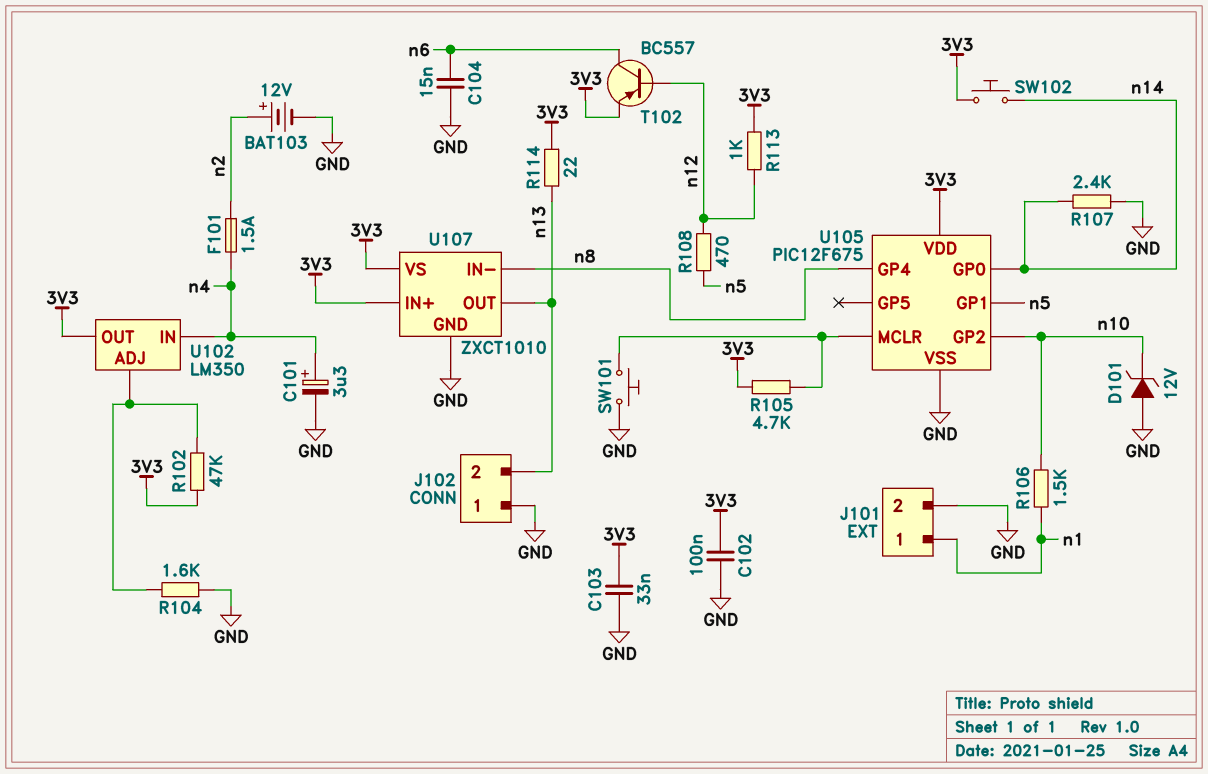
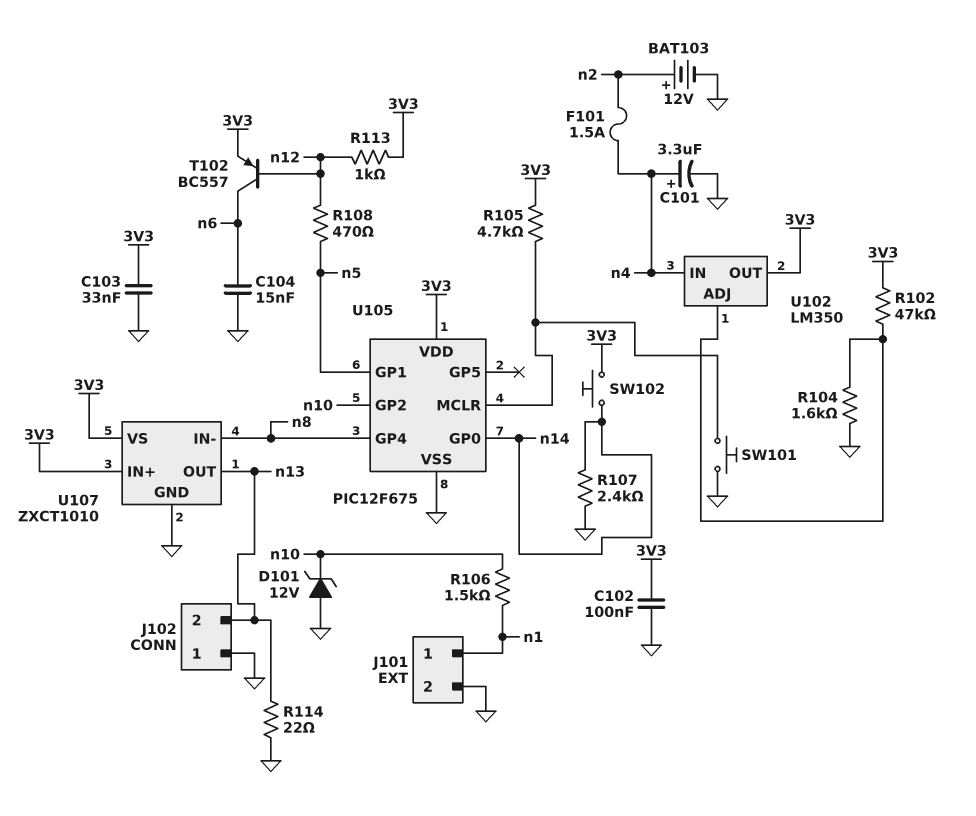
R114: 22 (3V3, n13) -> 22 (GND, n13)

